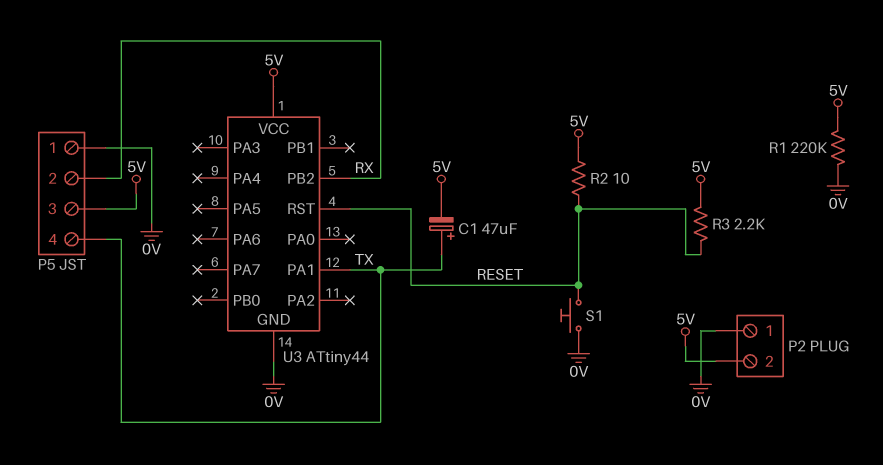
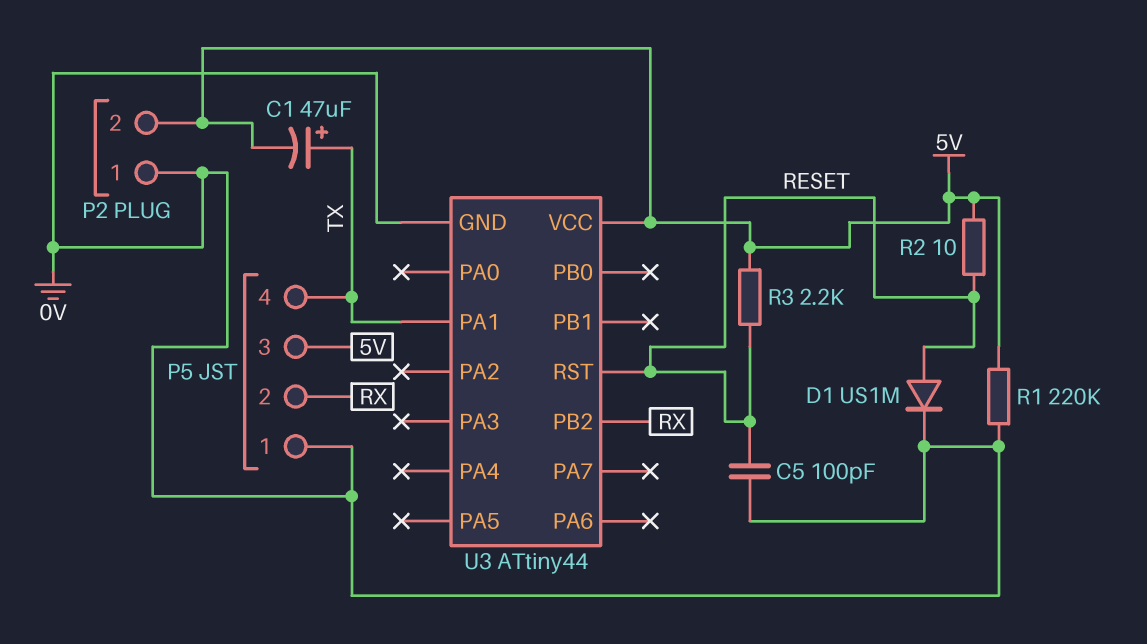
C5: none -> 100pF (0V, RESET)
D1: none -> diode US1M (A RESET, K 0V)
S1: button (0V, RESET) -> none

